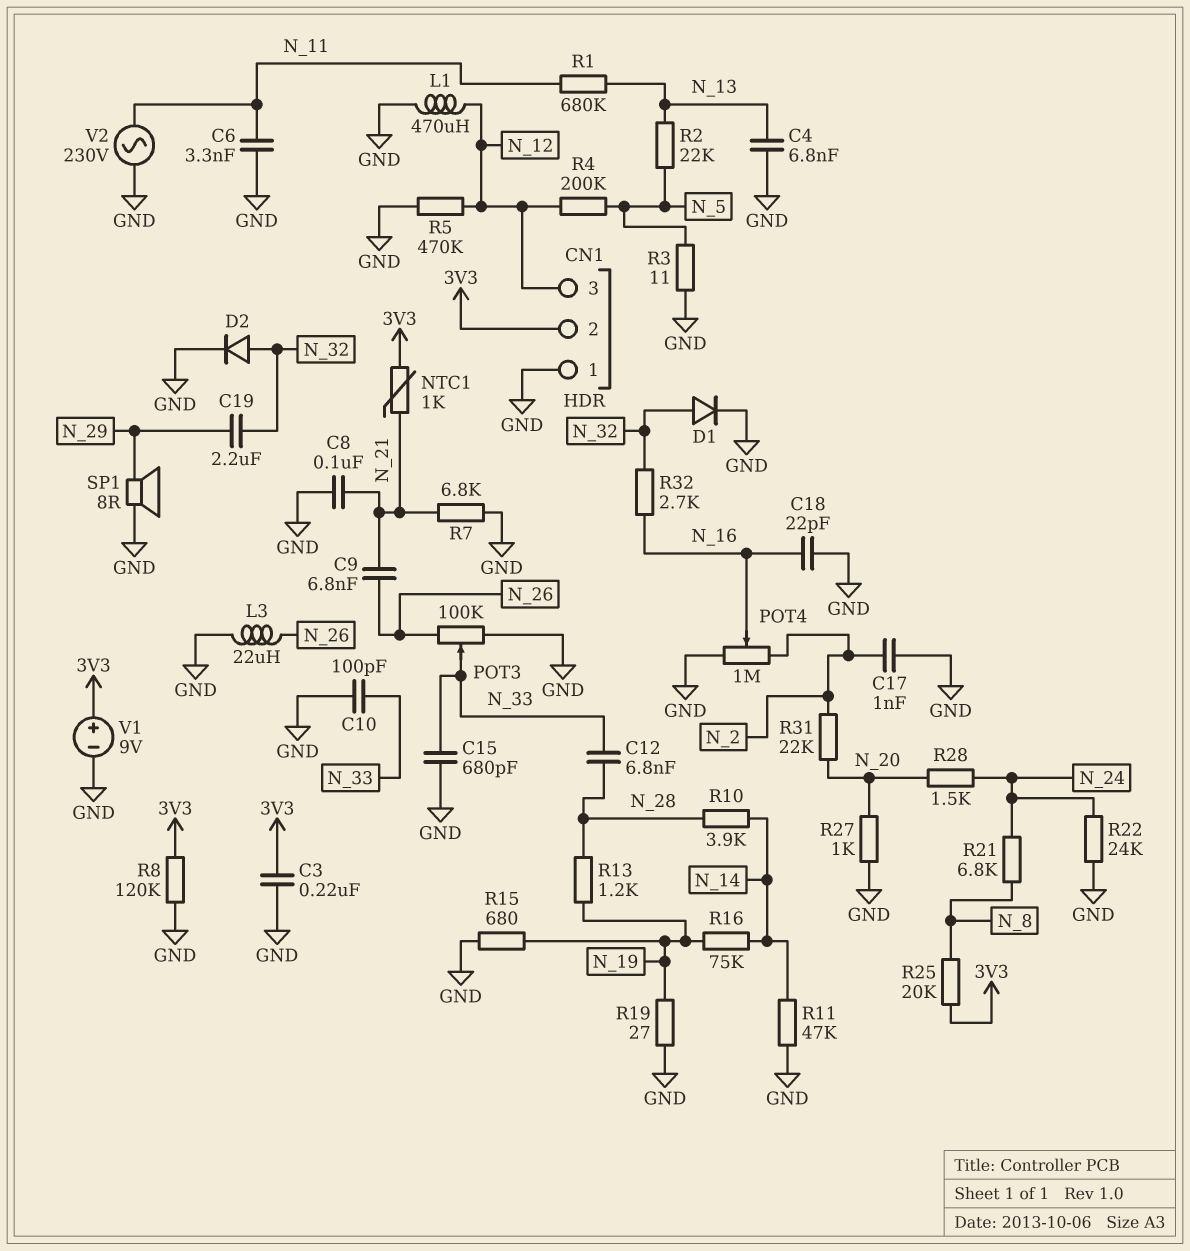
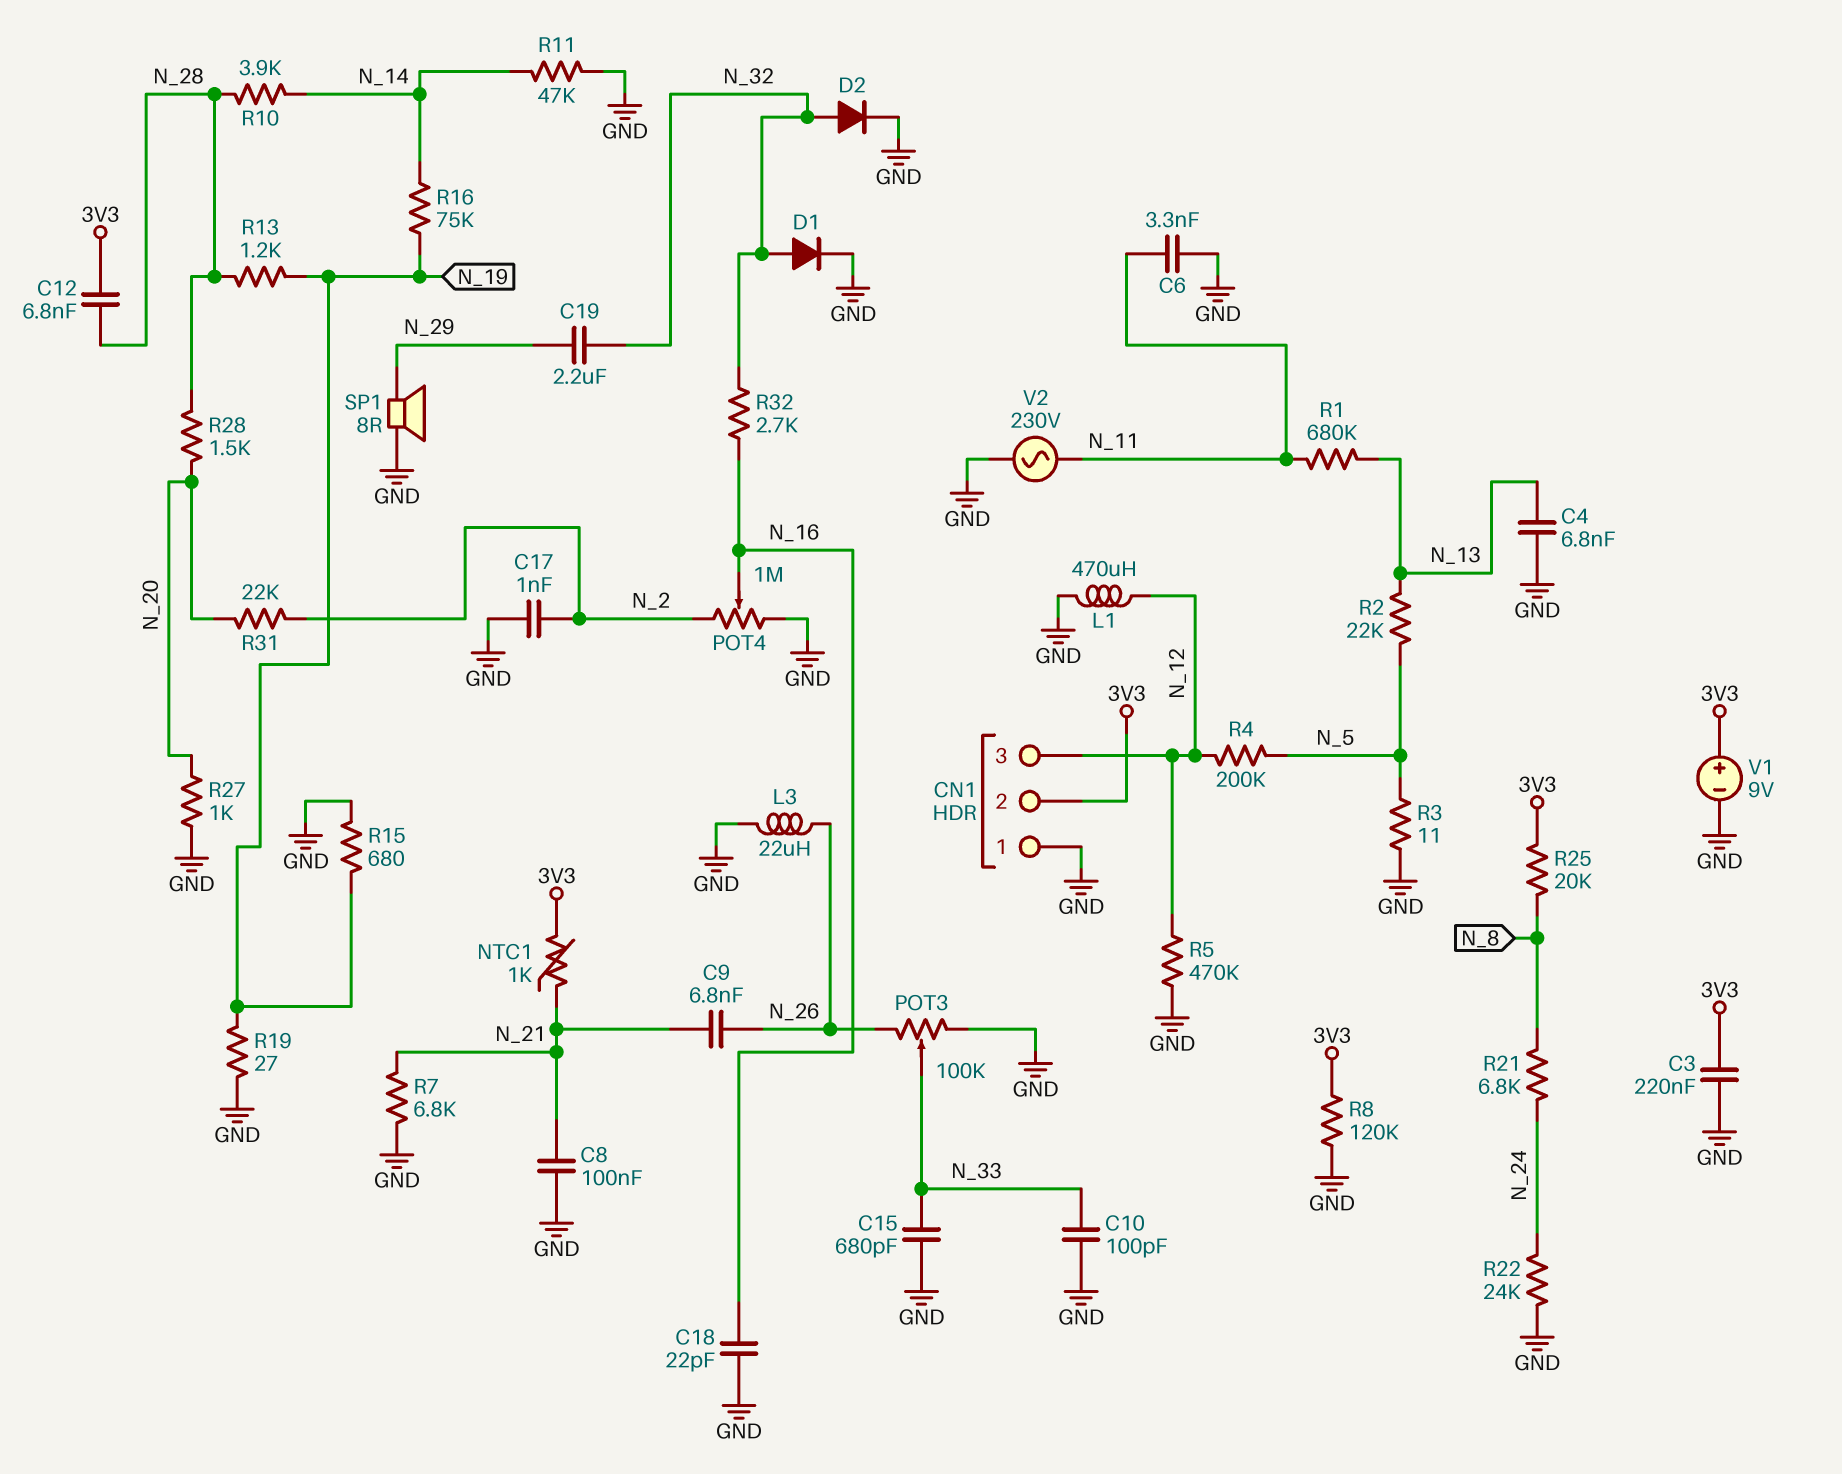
C12: 6.8nF (N_28, N_33) -> 6.8nF (3V3, N_28)
R28: 1.5k (N_20, N_24) -> 1.5k (N_20, N_28)

